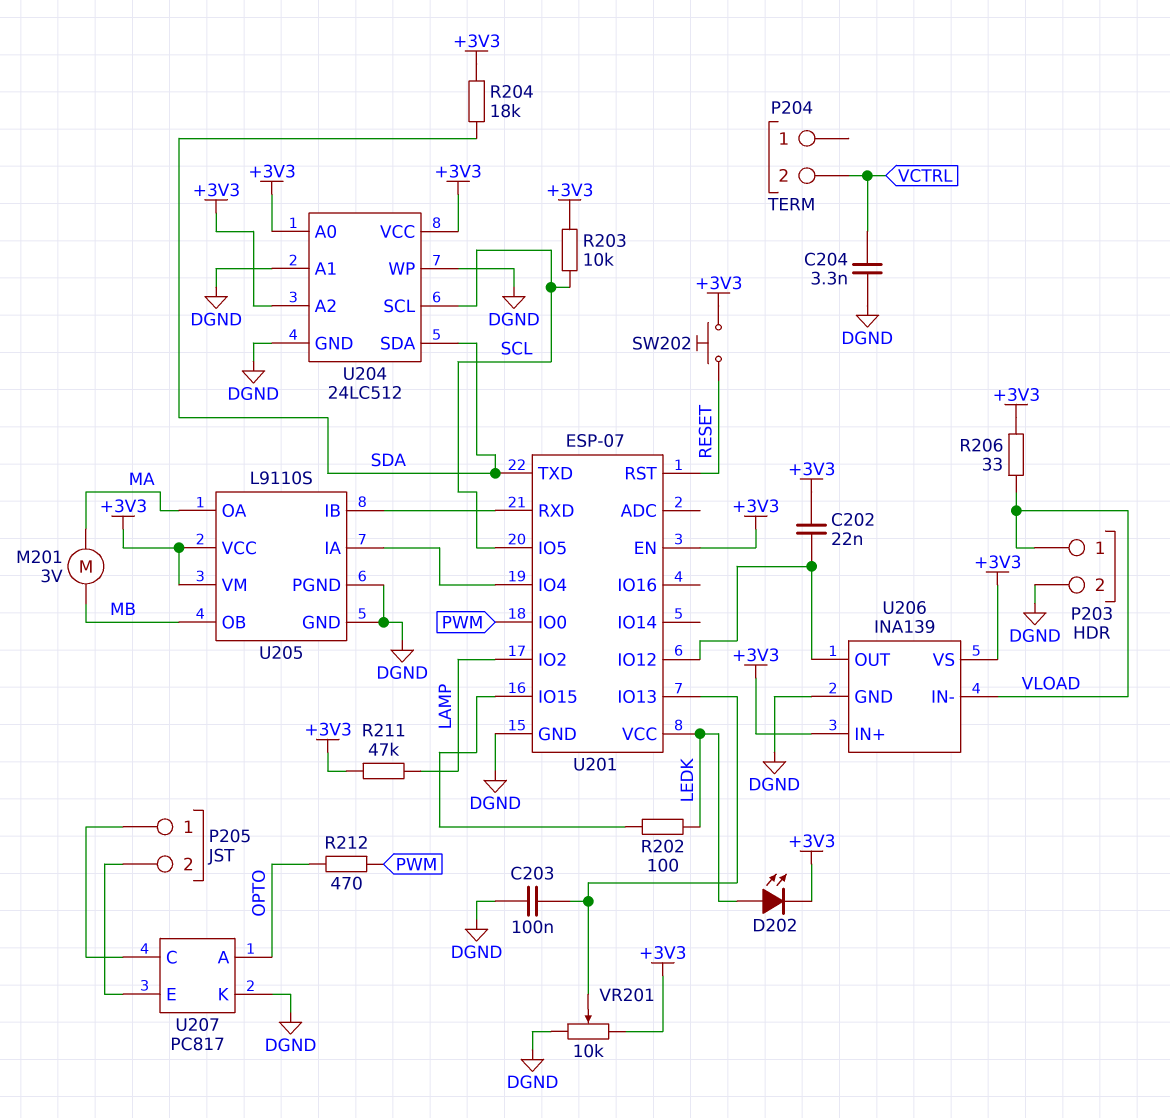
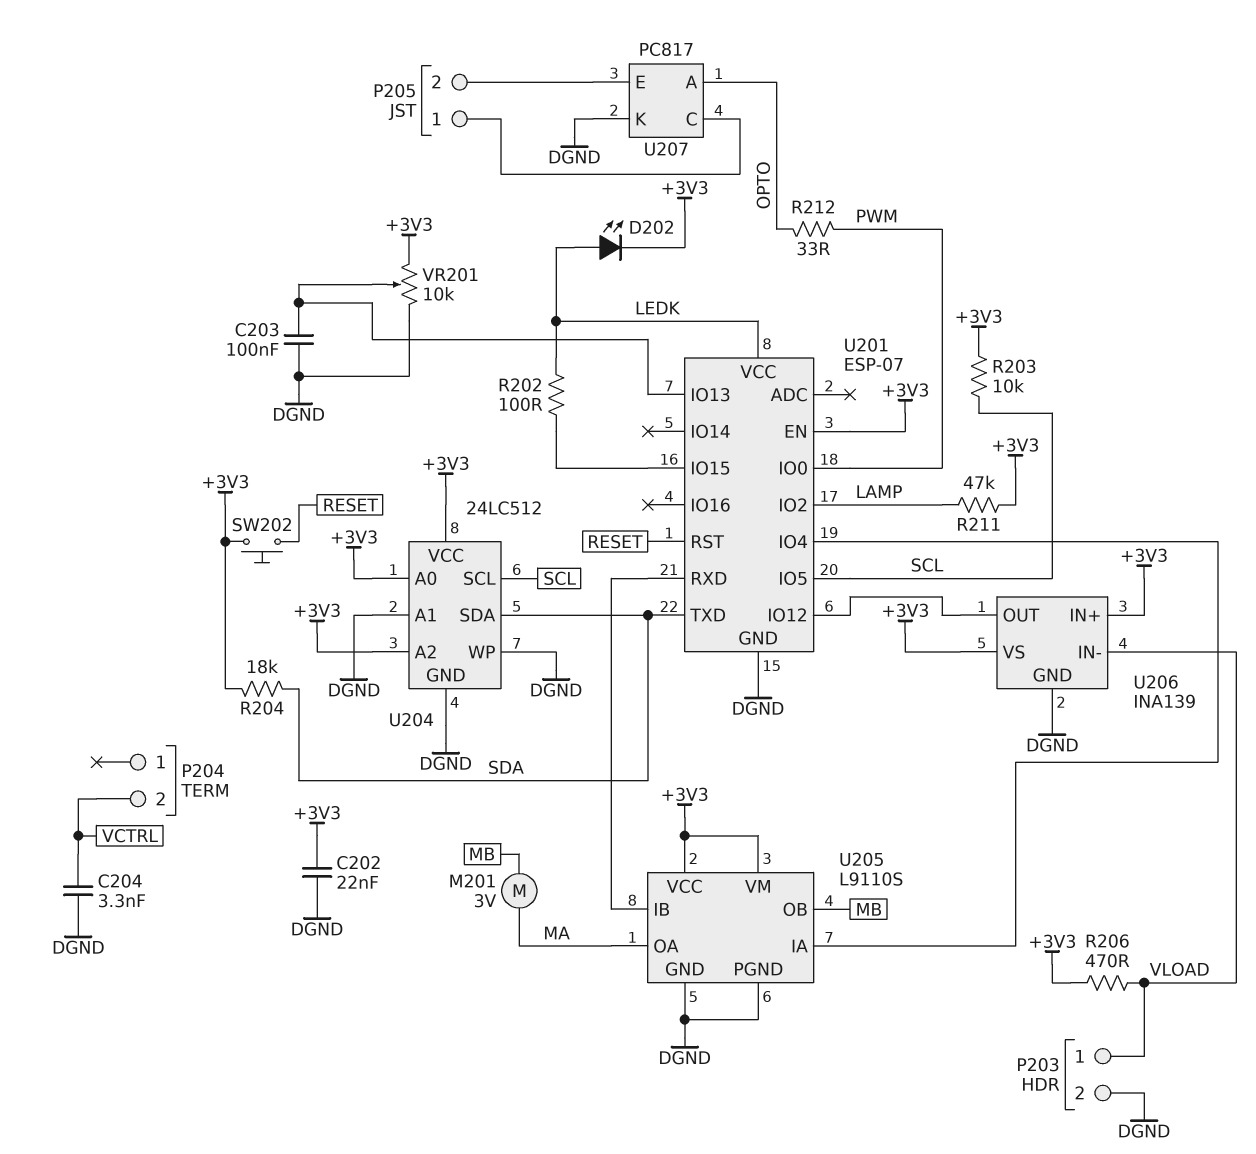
C202: 22nF (+3V3, U201/IO12) -> 22nF (+3V3, DGND)
R206: 33 (+3V3, VLOAD) -> 470 (+3V3, VLOAD)
R212: 470 (OPTO, PWM) -> 33 (OPTO, PWM)

